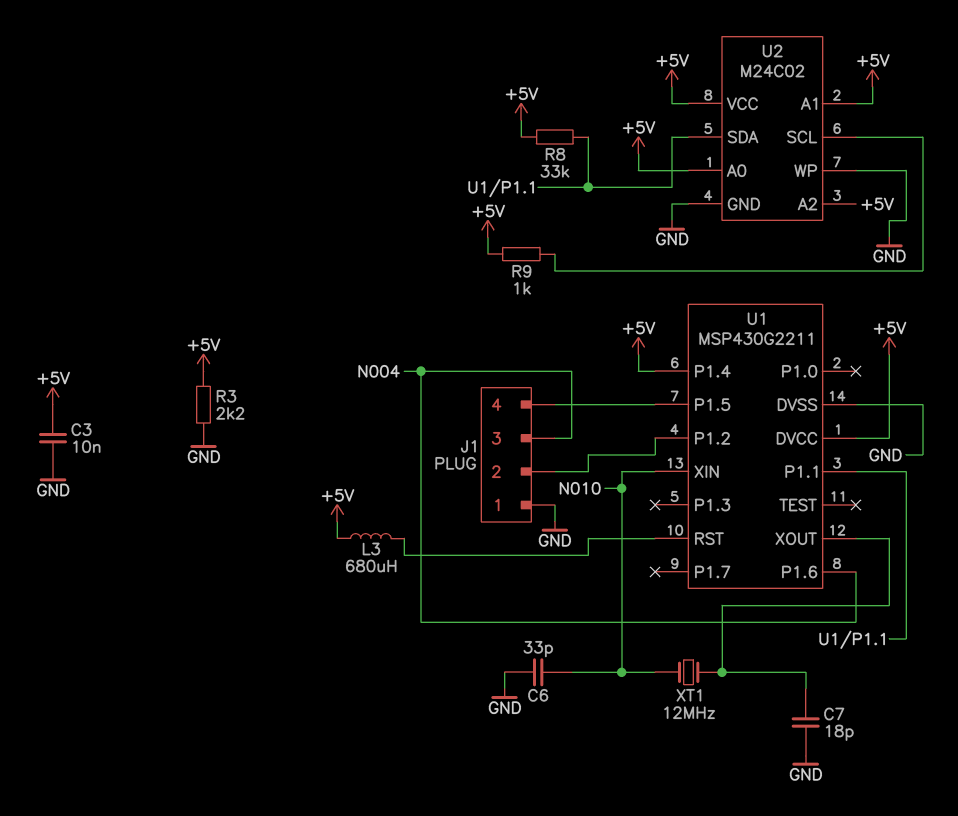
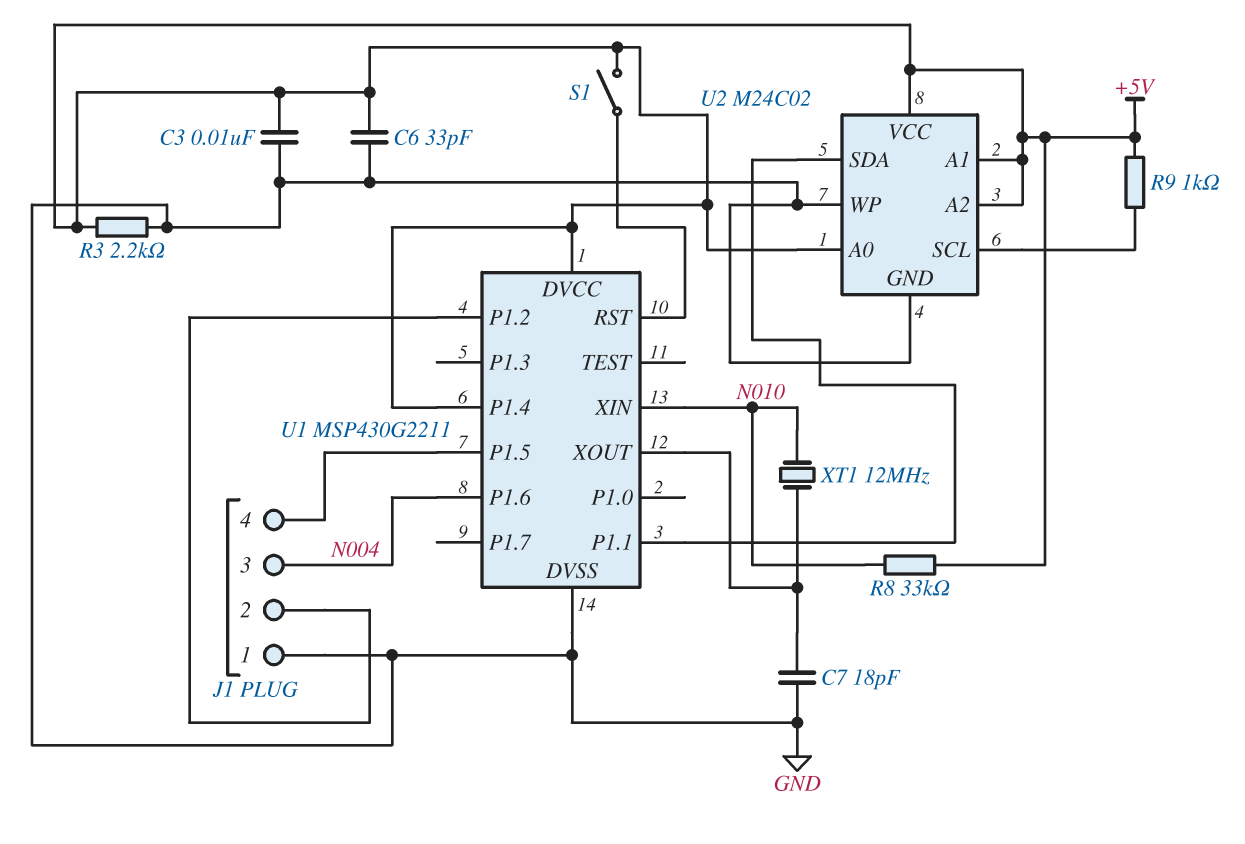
C6: 33pF (GND, N010) -> 33pF (+5V, GND)
L3: 680uH (+5V, U1/RST) -> none
R8: 33k (+5V, U1/P1.1) -> 33k (+5V, N010)
S1: none -> switch (+5V, U1/RST)

